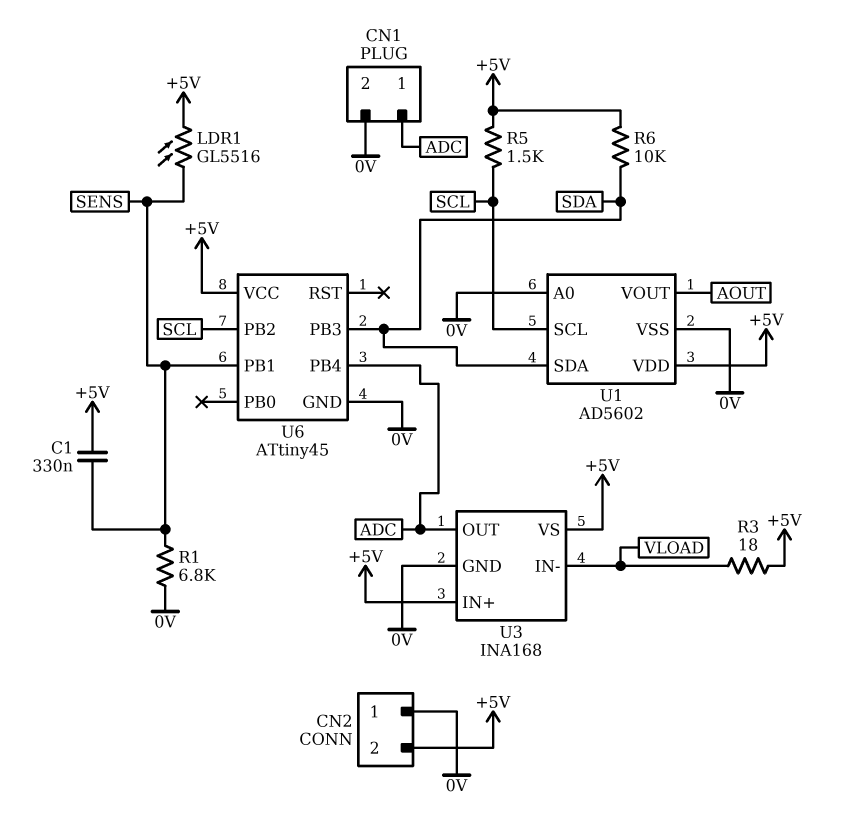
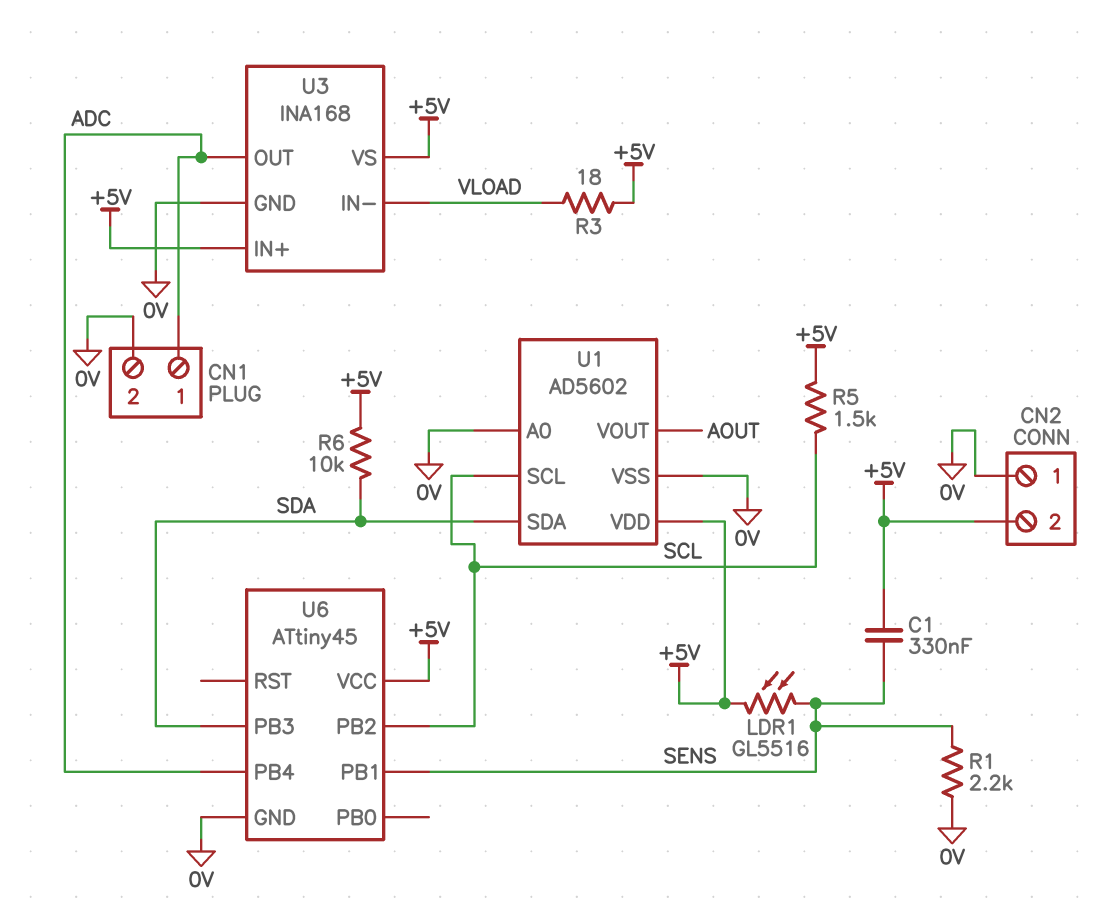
R1: 6.8k (0V, SENS) -> 2.2k (0V, SENS)

